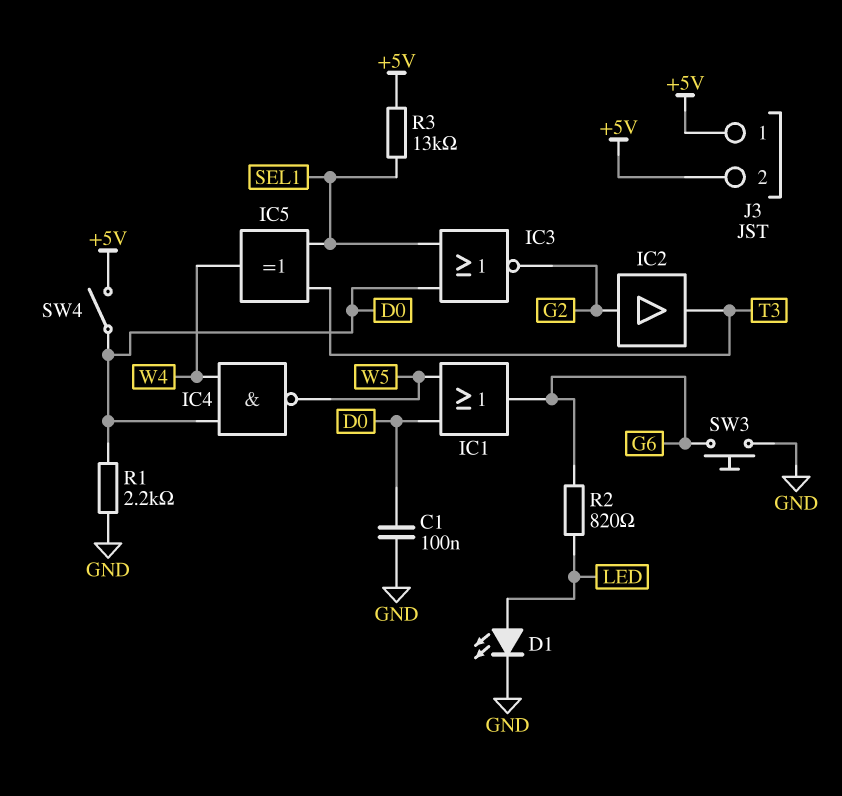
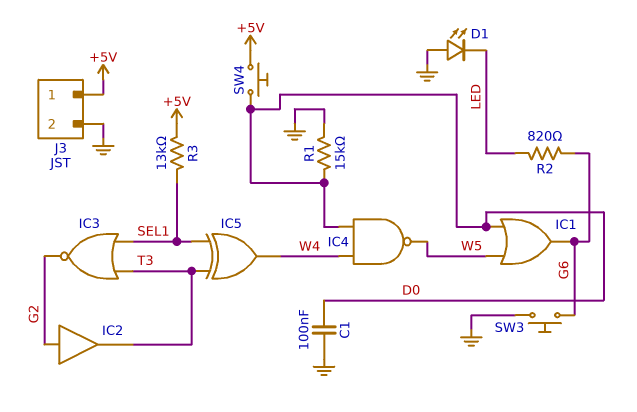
D1: LED (A LED, K GND) -> LED (A GND, K LED)
IC3: NOR (in D0, in SEL1, out G2) -> NOR (in SEL1, in T3, out G2)
J3 pin 2: +5V -> GND
R1: 2.2k (D0, GND) -> 15k (D0, GND)
SW4: switch (+5V, D0) -> button (+5V, D0)

